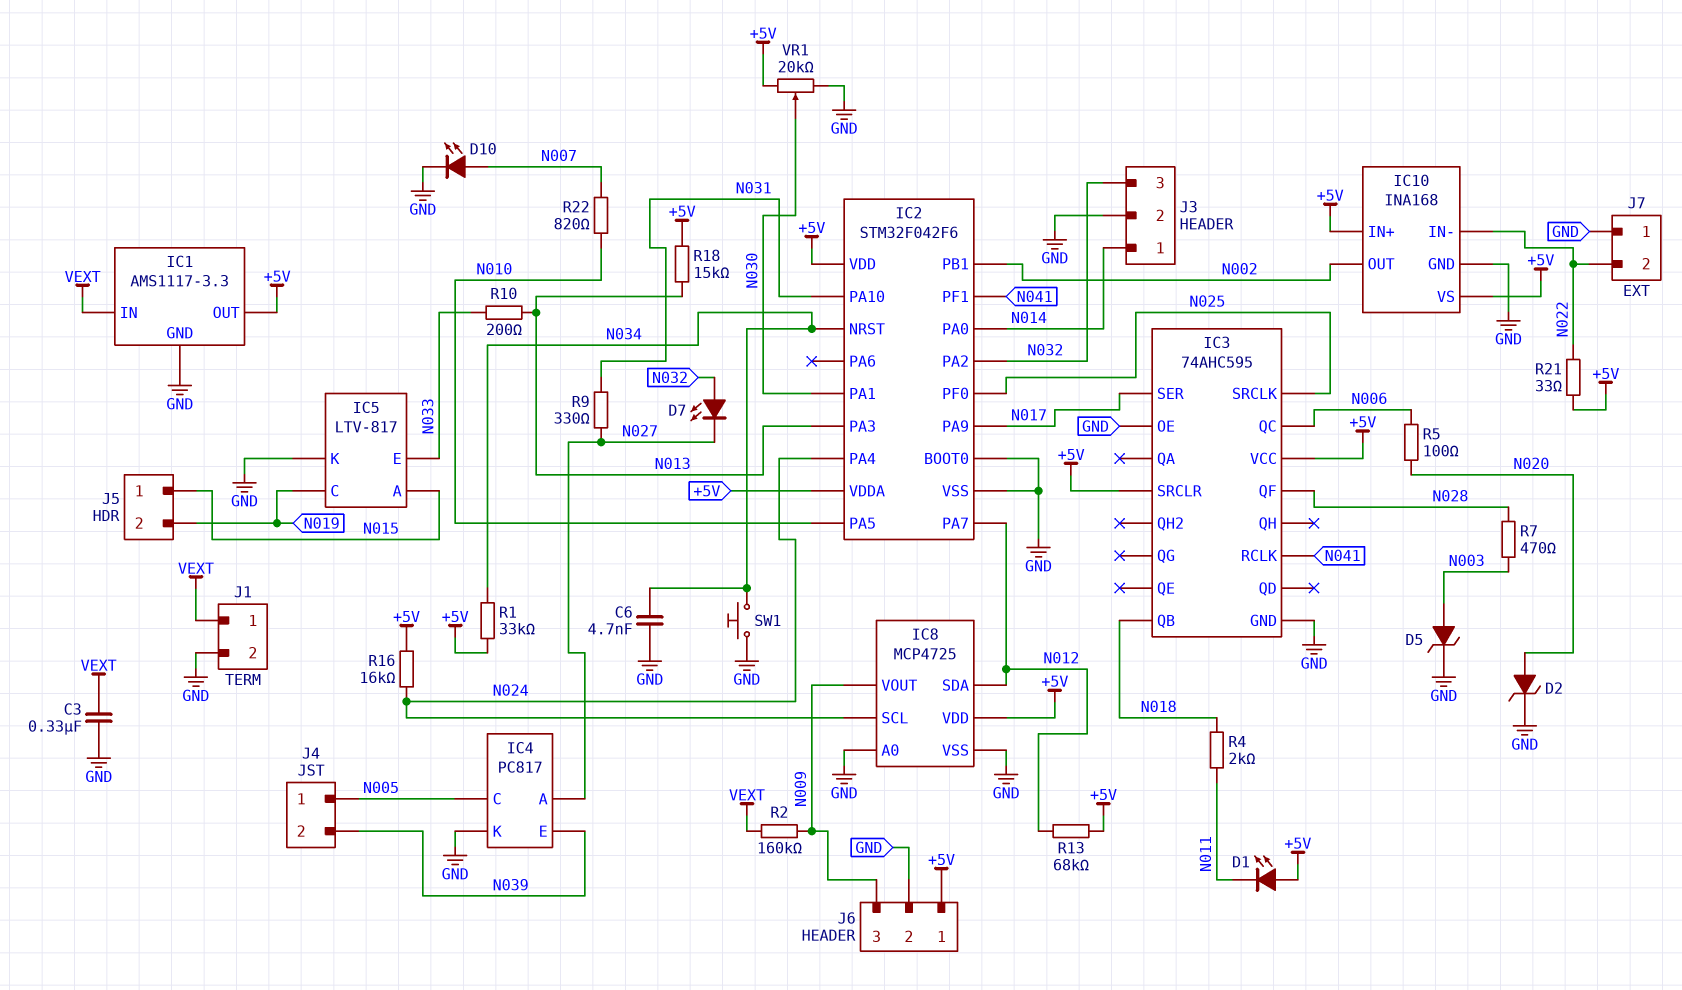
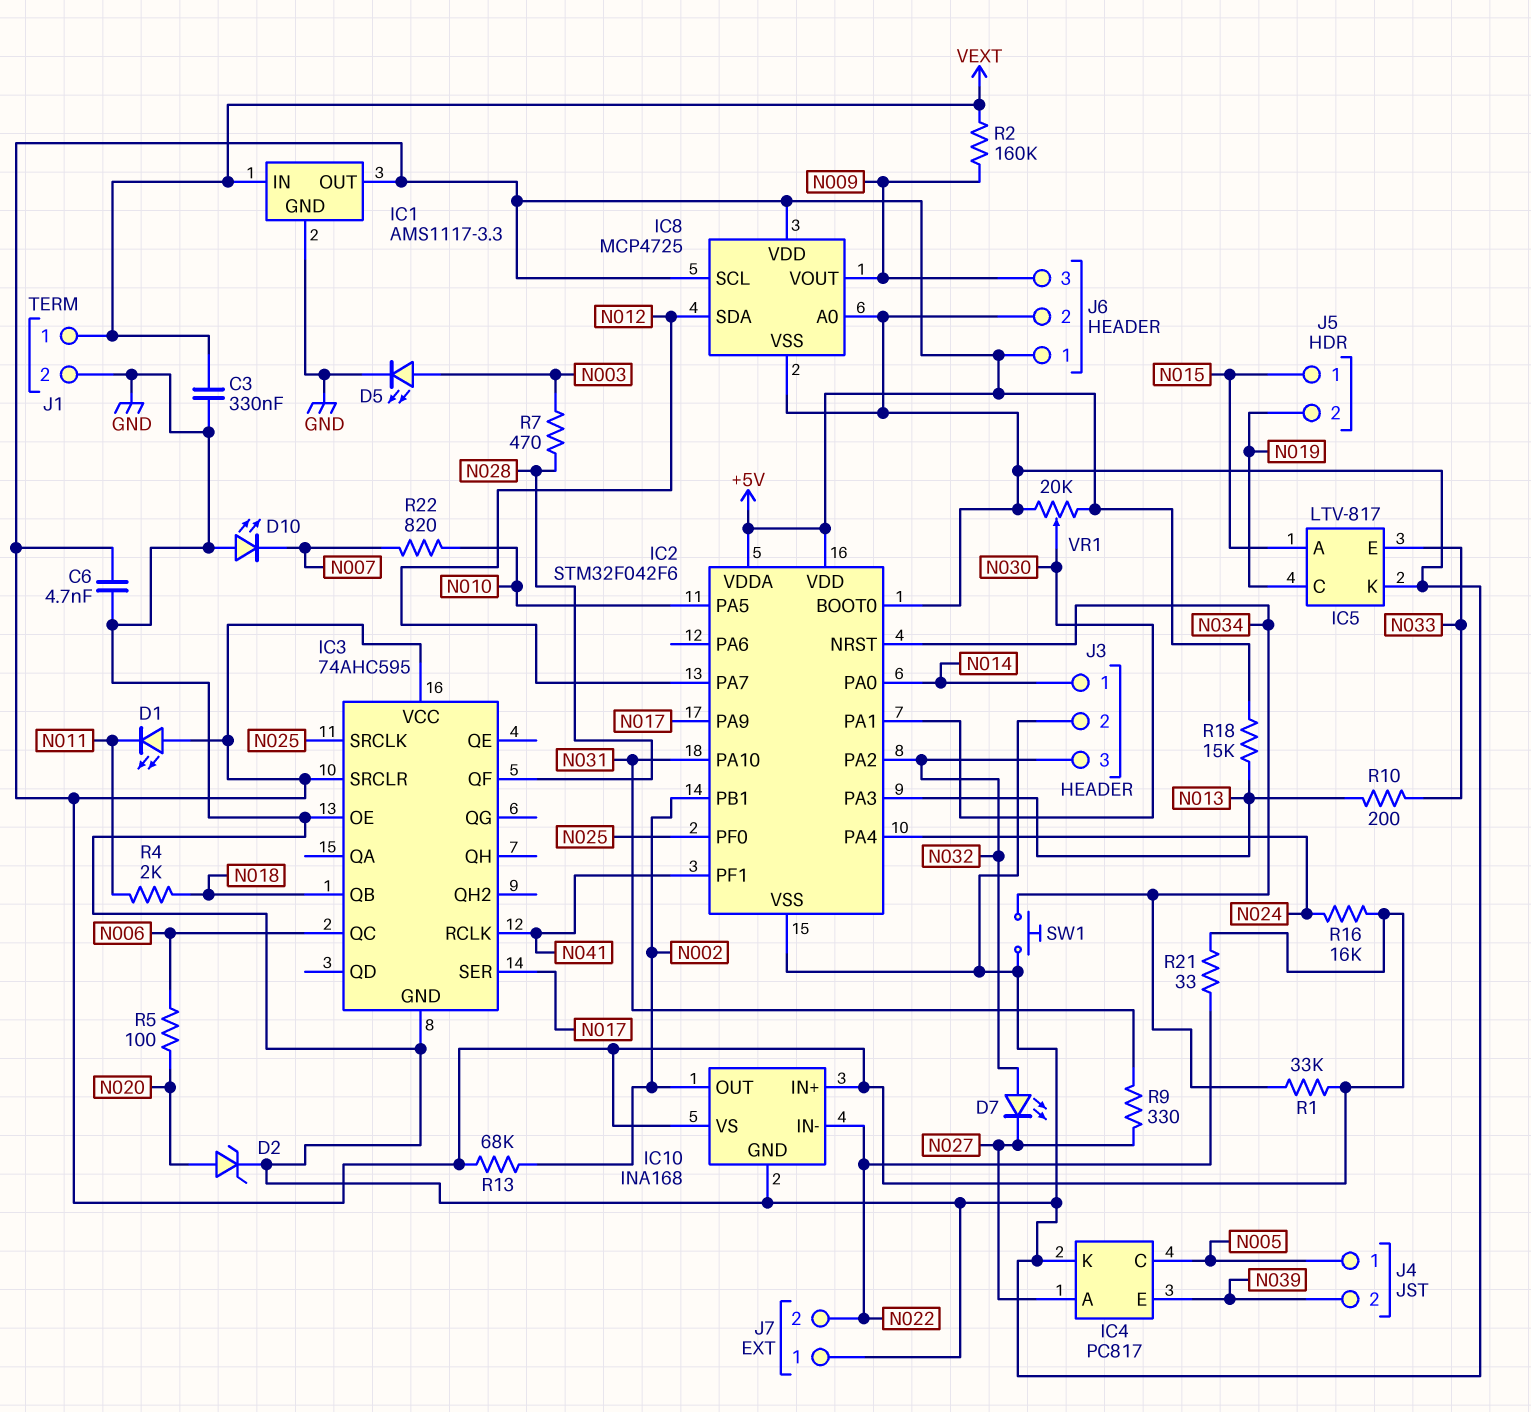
C6: 4.7nF (GND, N034) -> 4.7nF (+5V, GND)
D5: zener (A N003, K GND) -> LED (A N003, K GND)
D10: LED (A N007, K GND) -> LED (A GND, K N007)
IC8 pin SCL: N024 -> +5V
R13: 68k (+5V, N012) -> 68k (+5V, N002)

